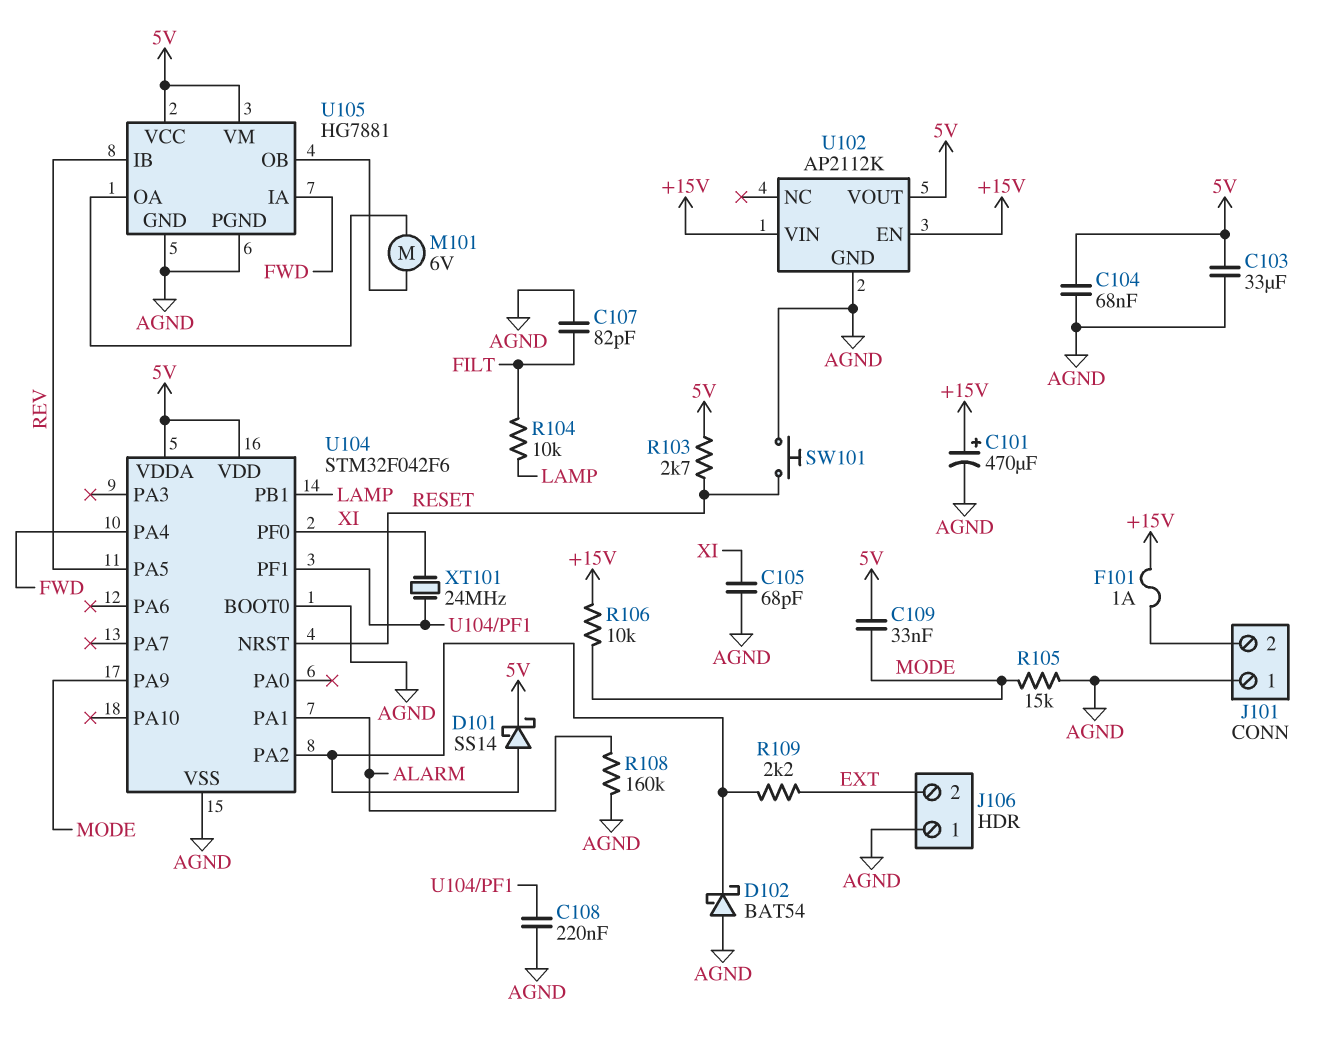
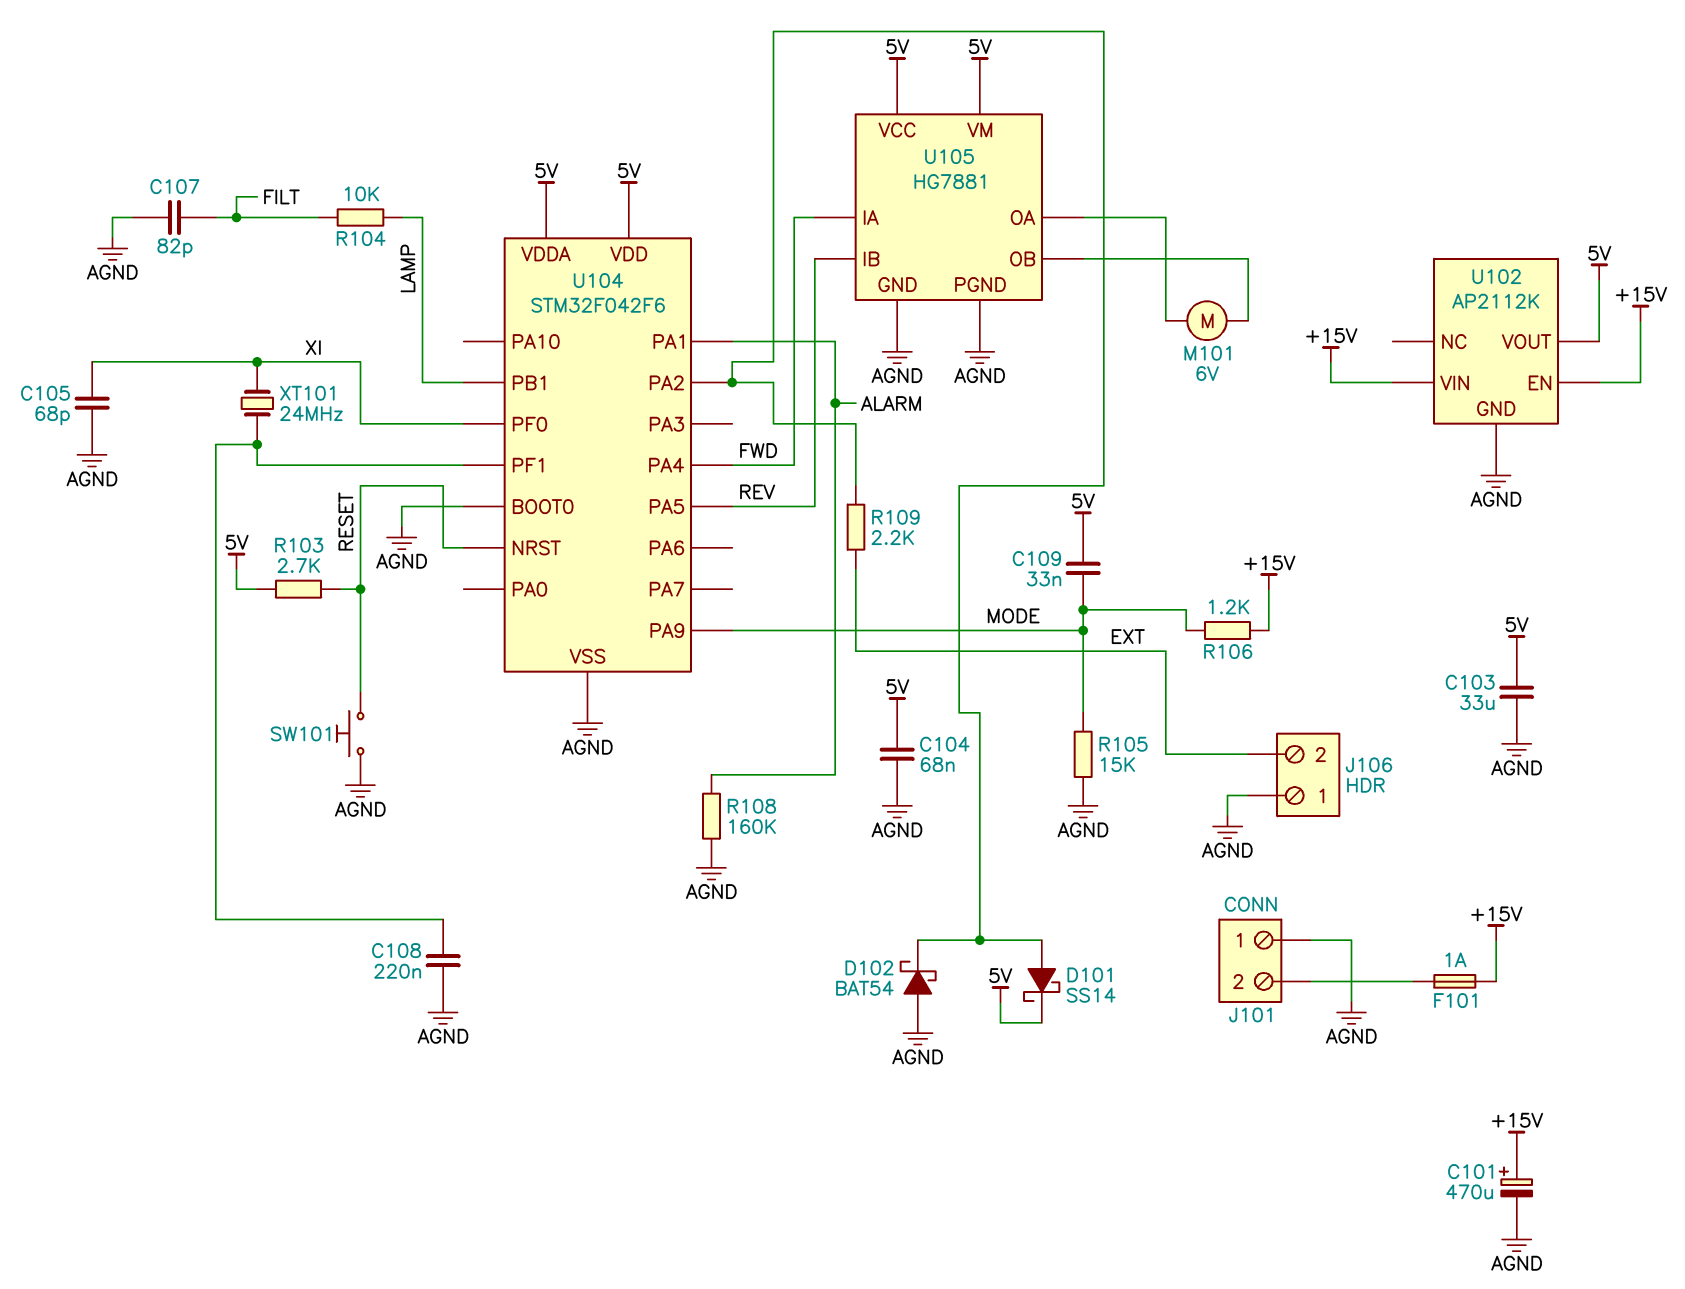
R106: 10k (+15V, MODE) -> 1.2k (+15V, MODE)

